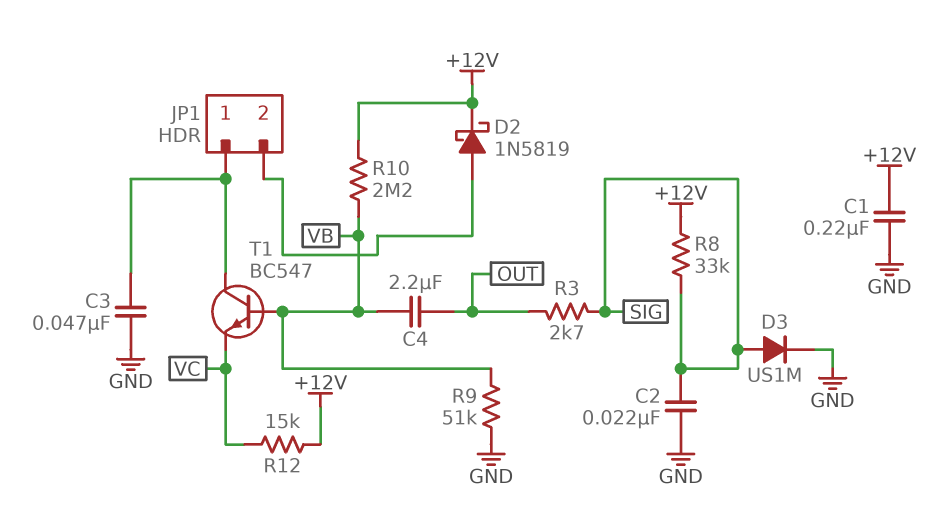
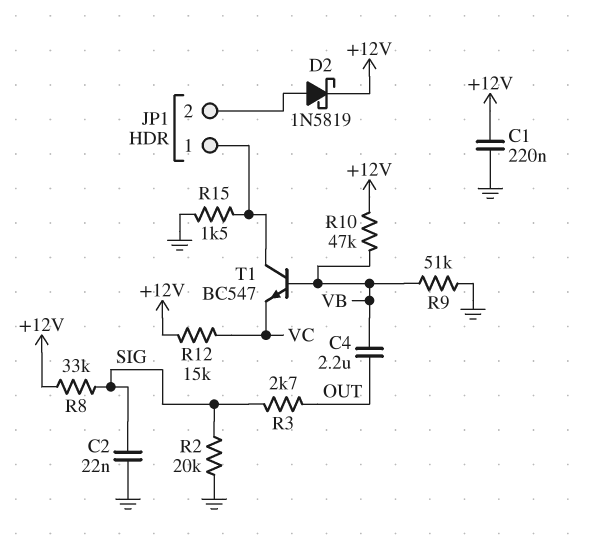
C3: 47nF (GND, JP1/1) -> none
D3: diode US1M (A SIG, K GND) -> none
R2: none -> 20k (GND, SIG)
R10: 2.2M (+12V, VB) -> 47k (+12V, VB)
R15: none -> 1.5k (GND, JP1/1)

